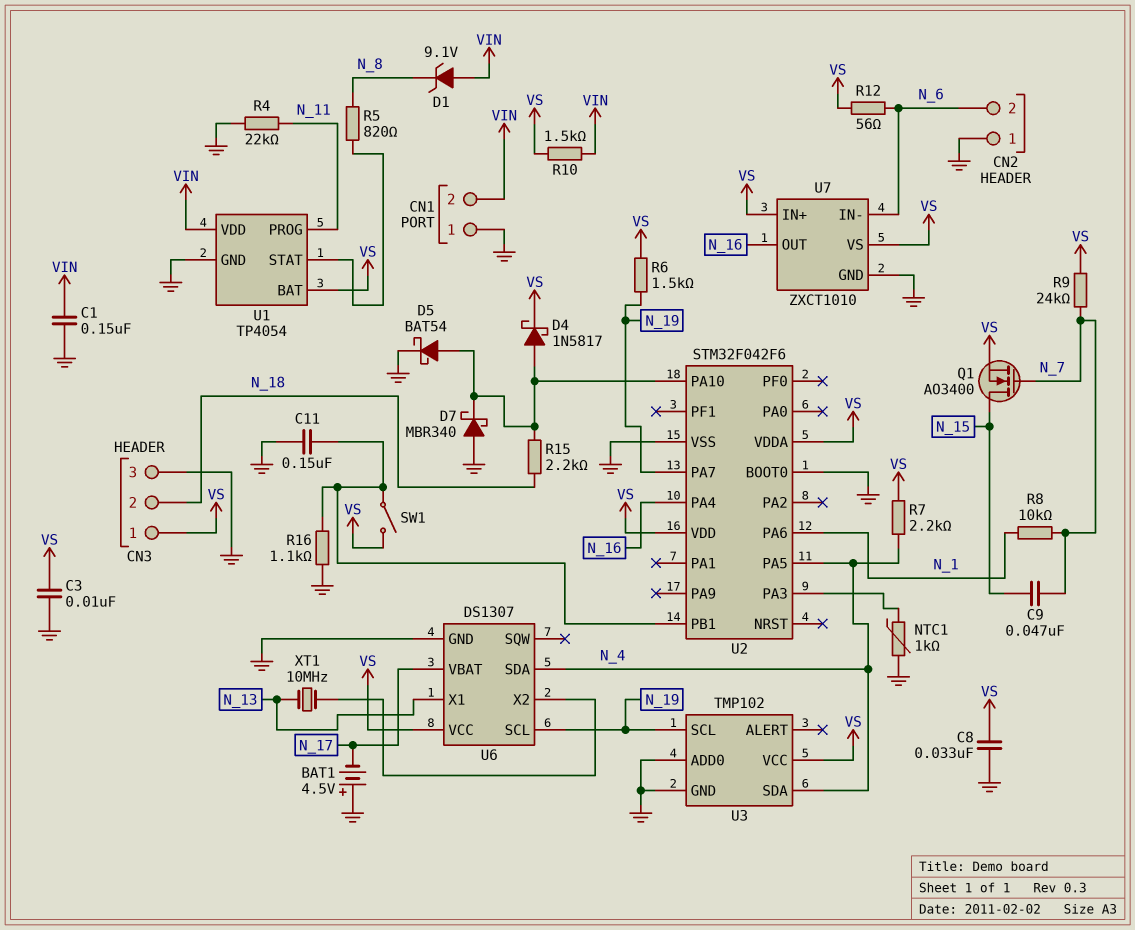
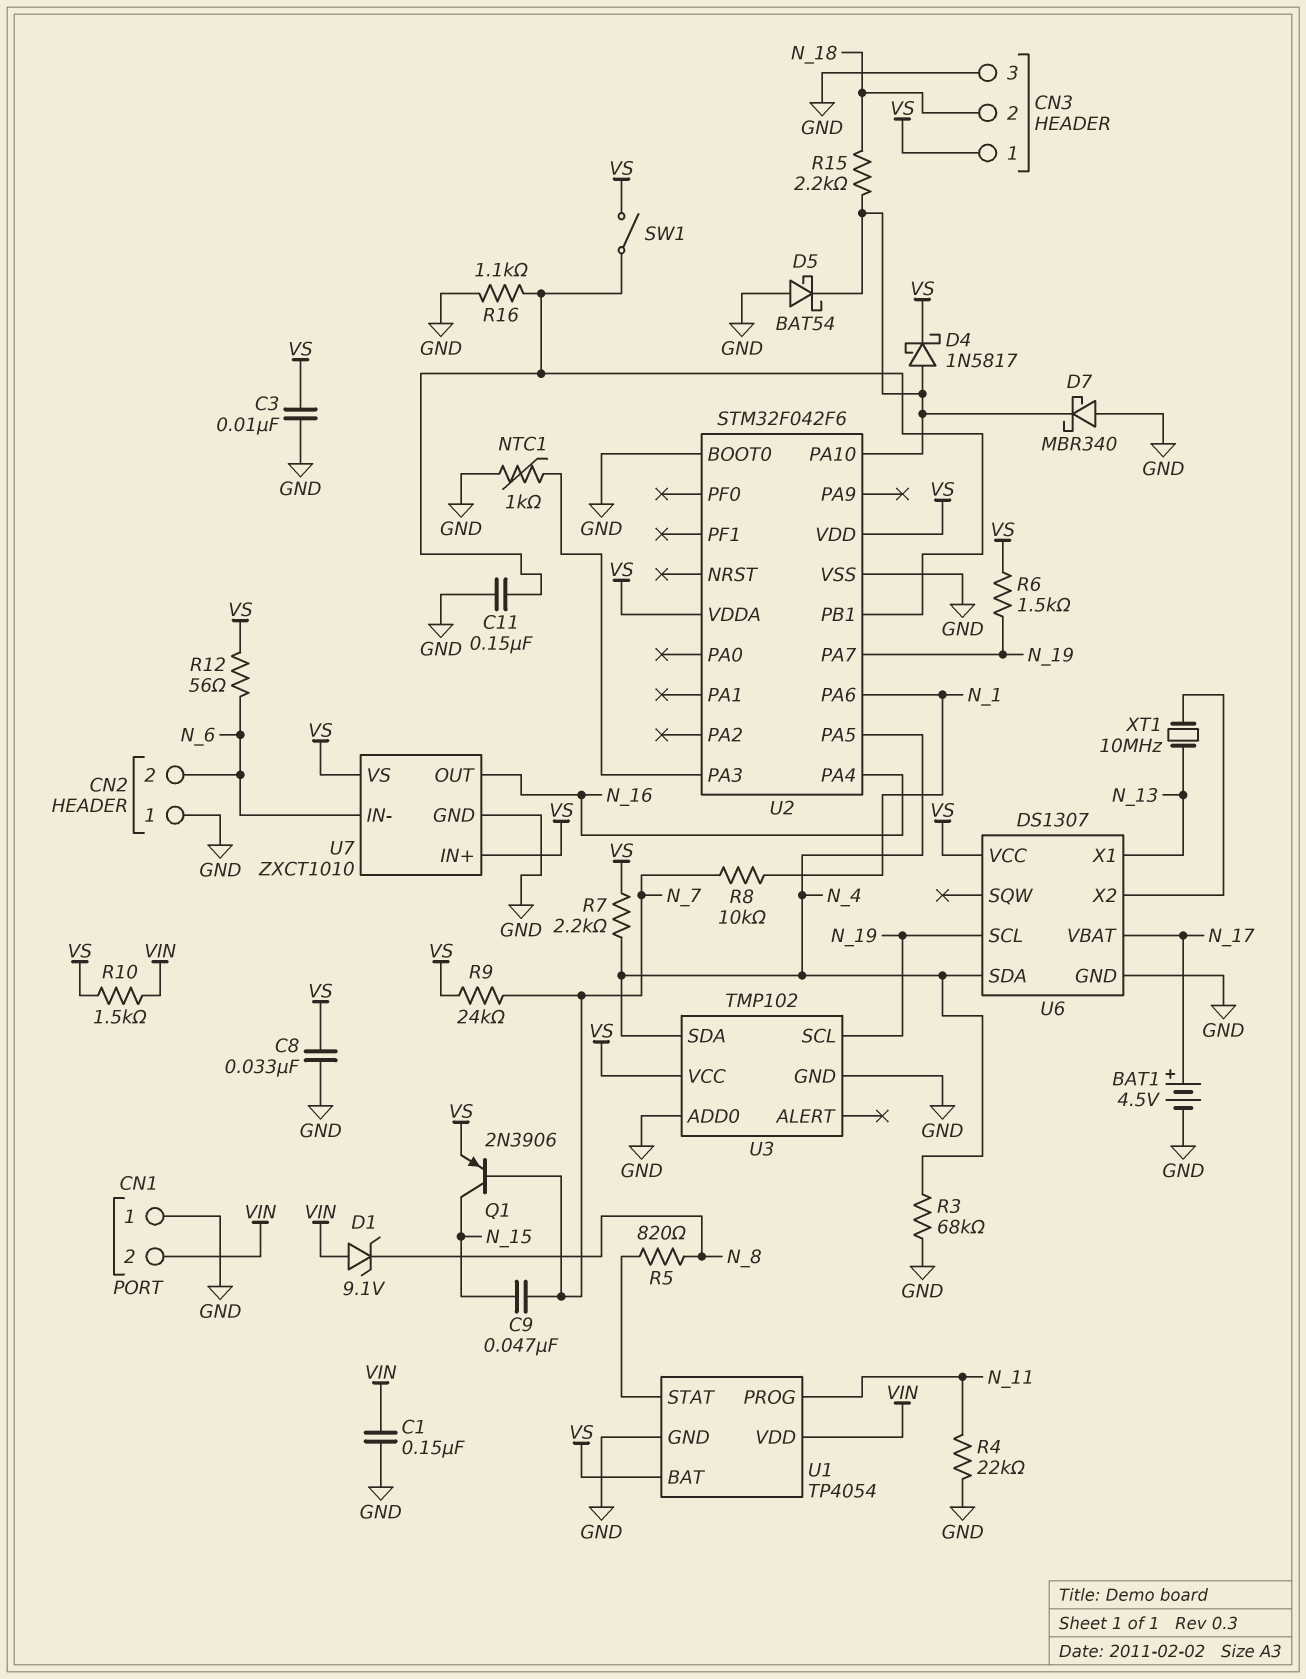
BAT1: 4.5V (plus GND, minus N_17) -> 4.5V (plus N_17, minus GND)
D5: schottky BAT54 (A U2/PA10, K GND) -> schottky BAT54 (A GND, K U2/PA10)
Q1: NMOS AO3400 (G N_7, D N_15, S VS) -> PNP 2N3906 (B N_7, C N_15, E VS)
R3: none -> 68k (GND, N_4)

